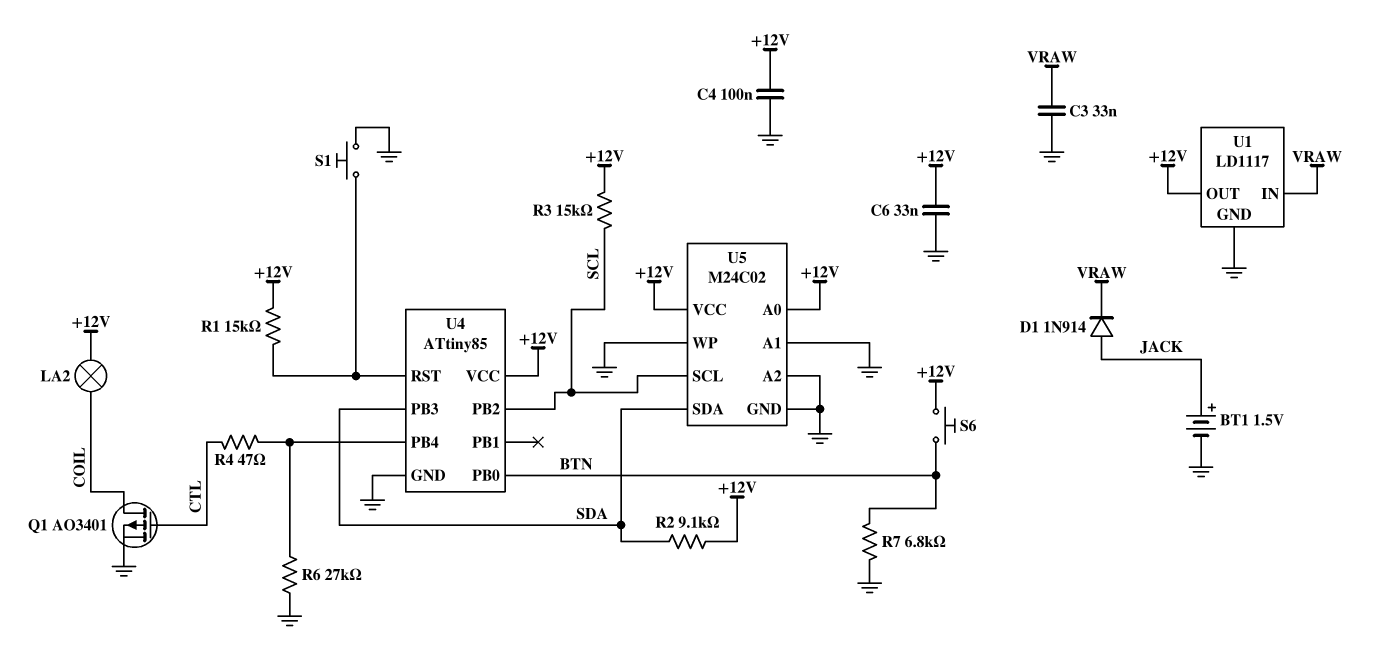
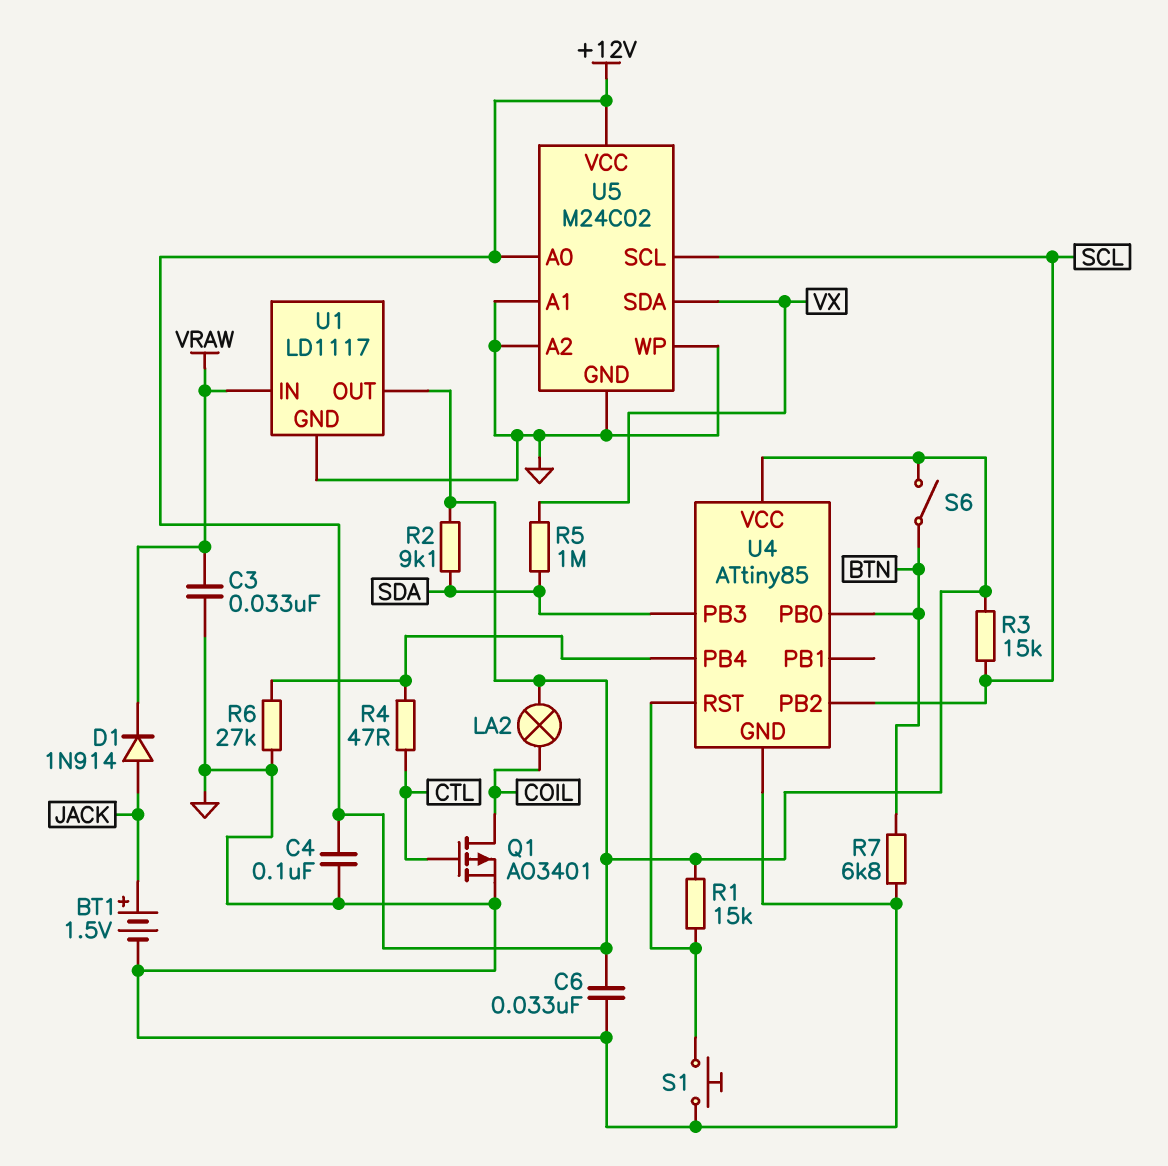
R5: none -> 1M (SDA, VX)
S6: button (+12V, BTN) -> switch (+12V, BTN)
U5 pin SDA: SDA -> VX

